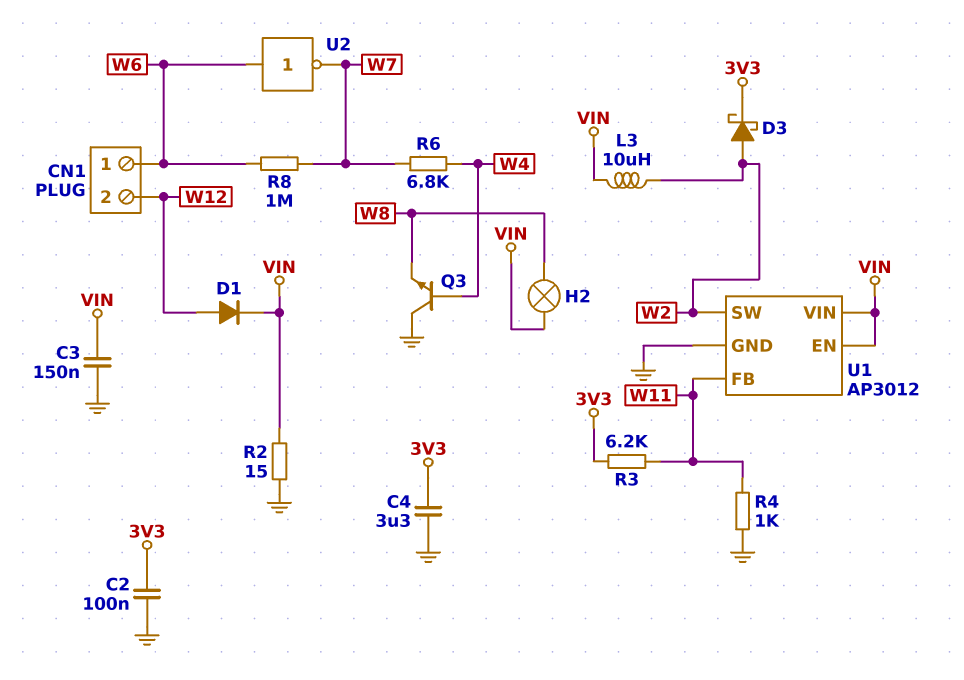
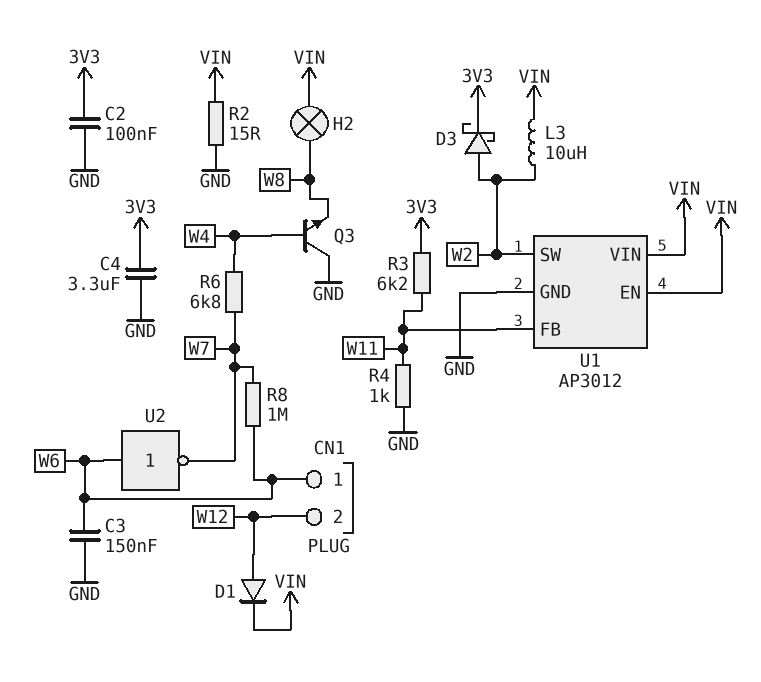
C3: 150nF (GND, VIN) -> 150nF (GND, W6)

